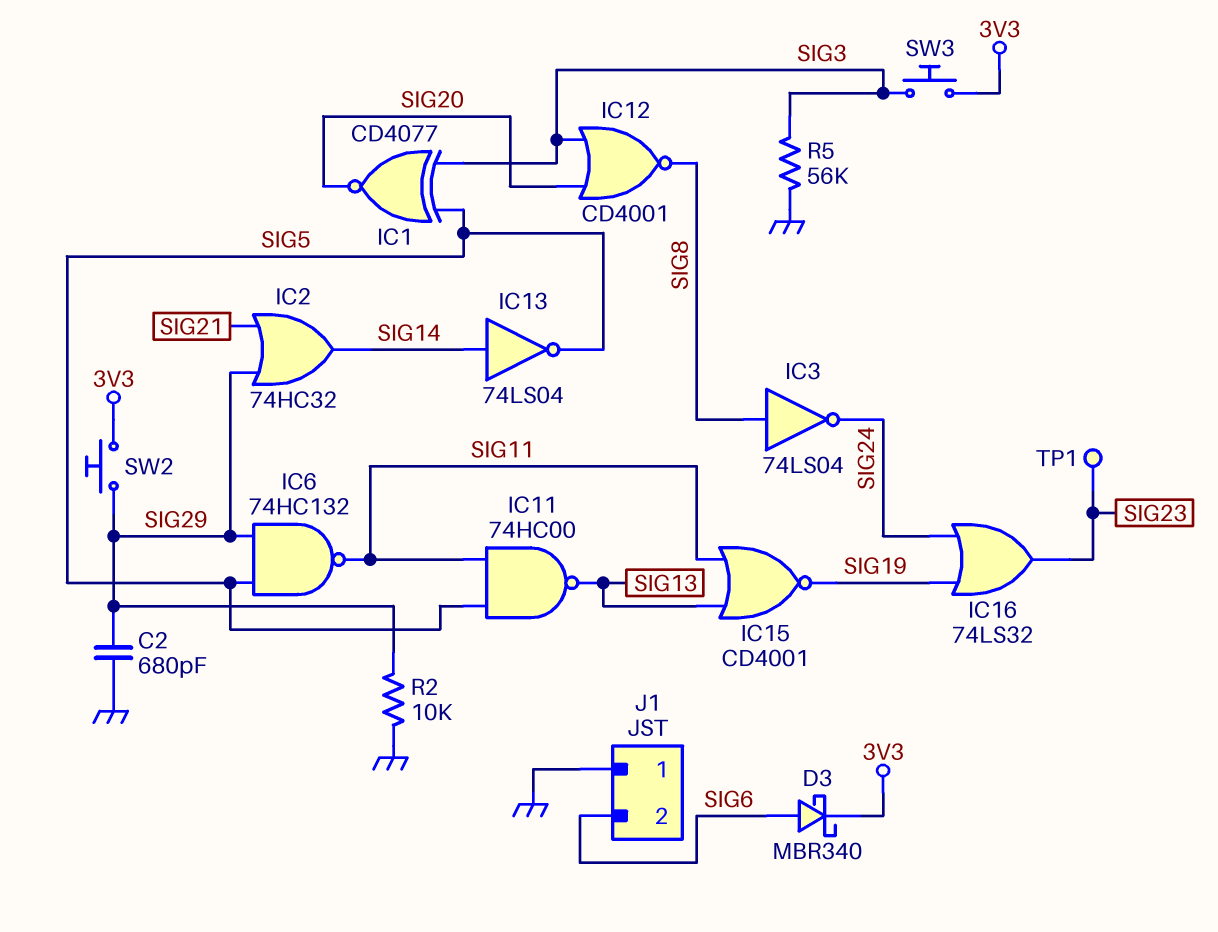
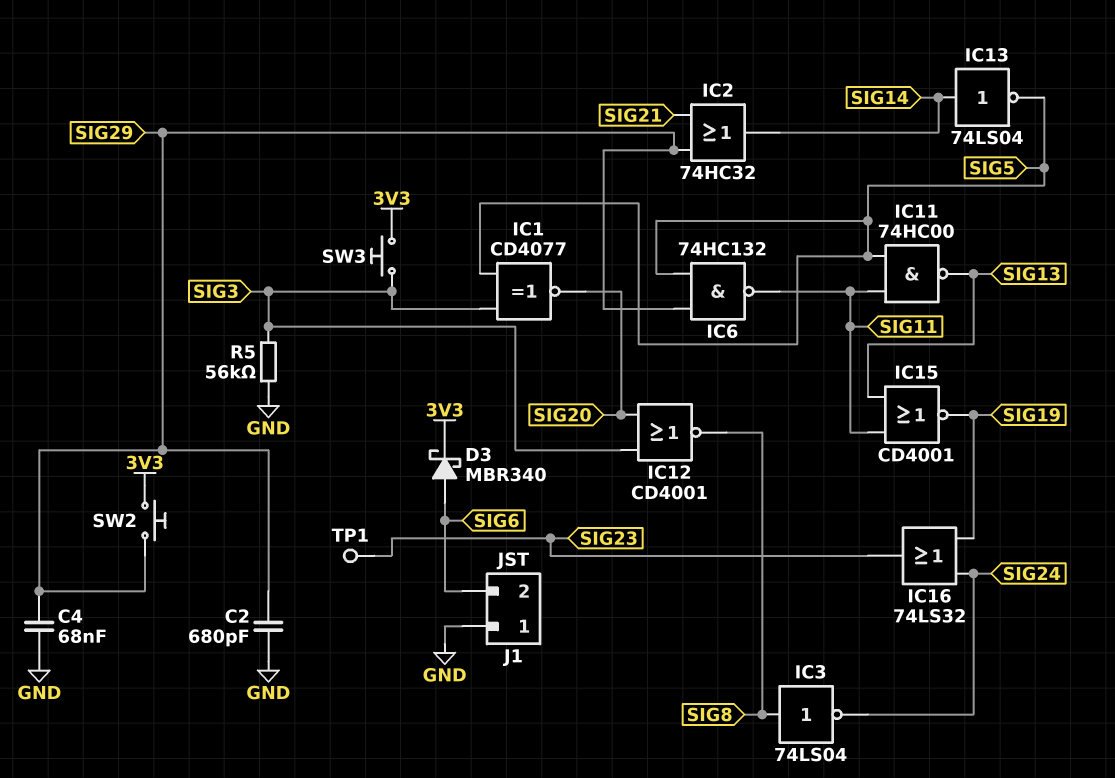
C4: none -> 68nF (GND, SIG29)
R2: 10k (GND, SIG29) -> none

